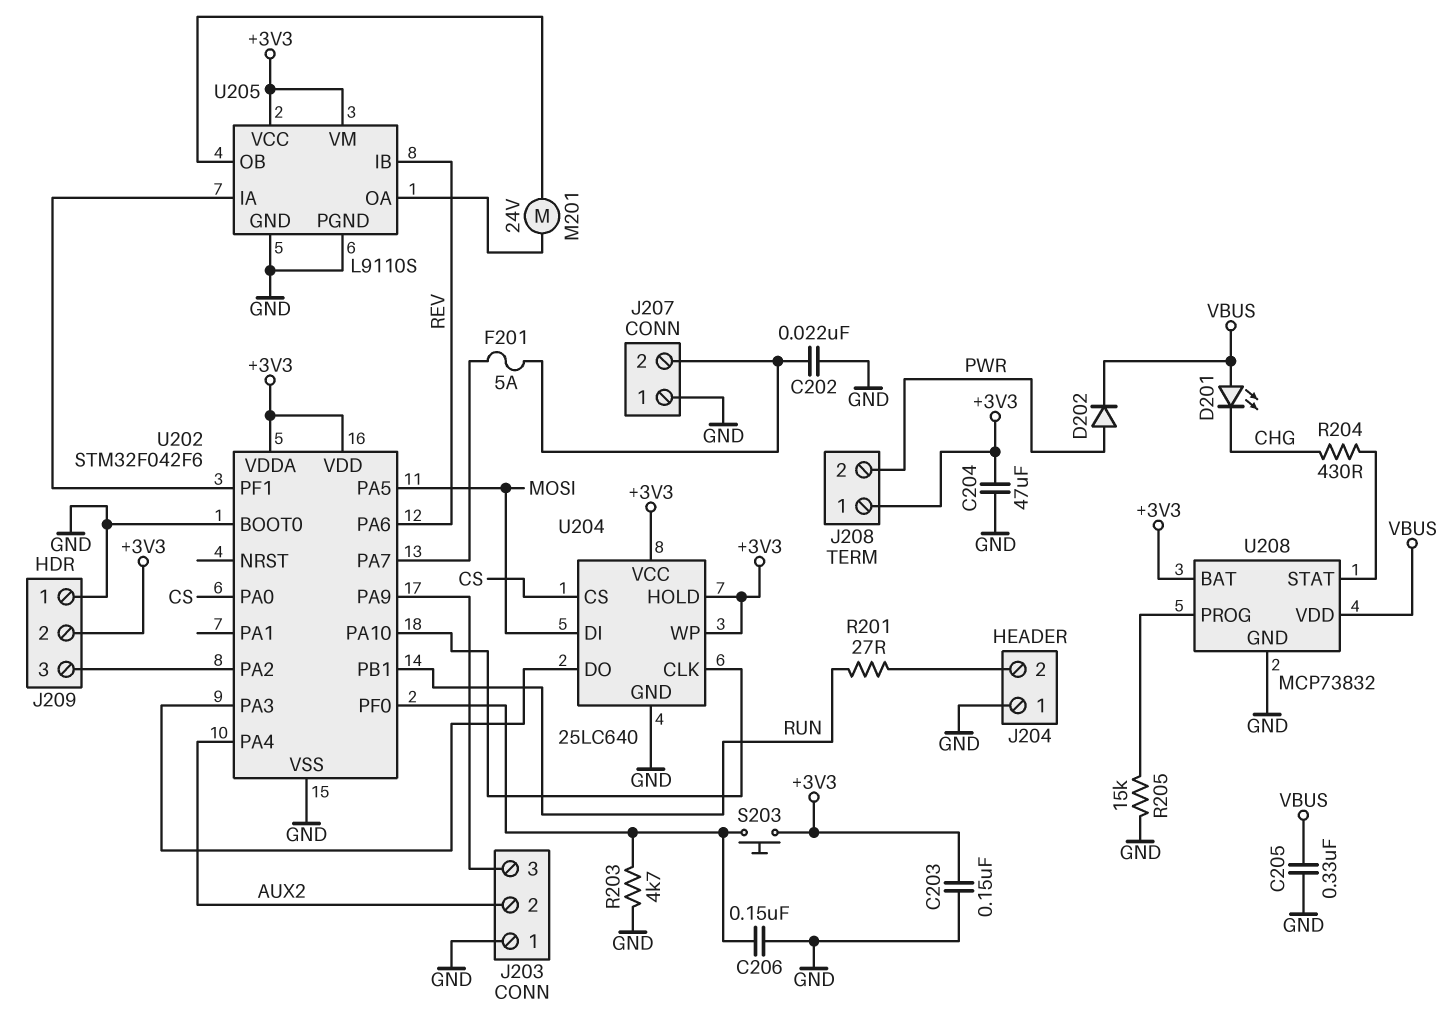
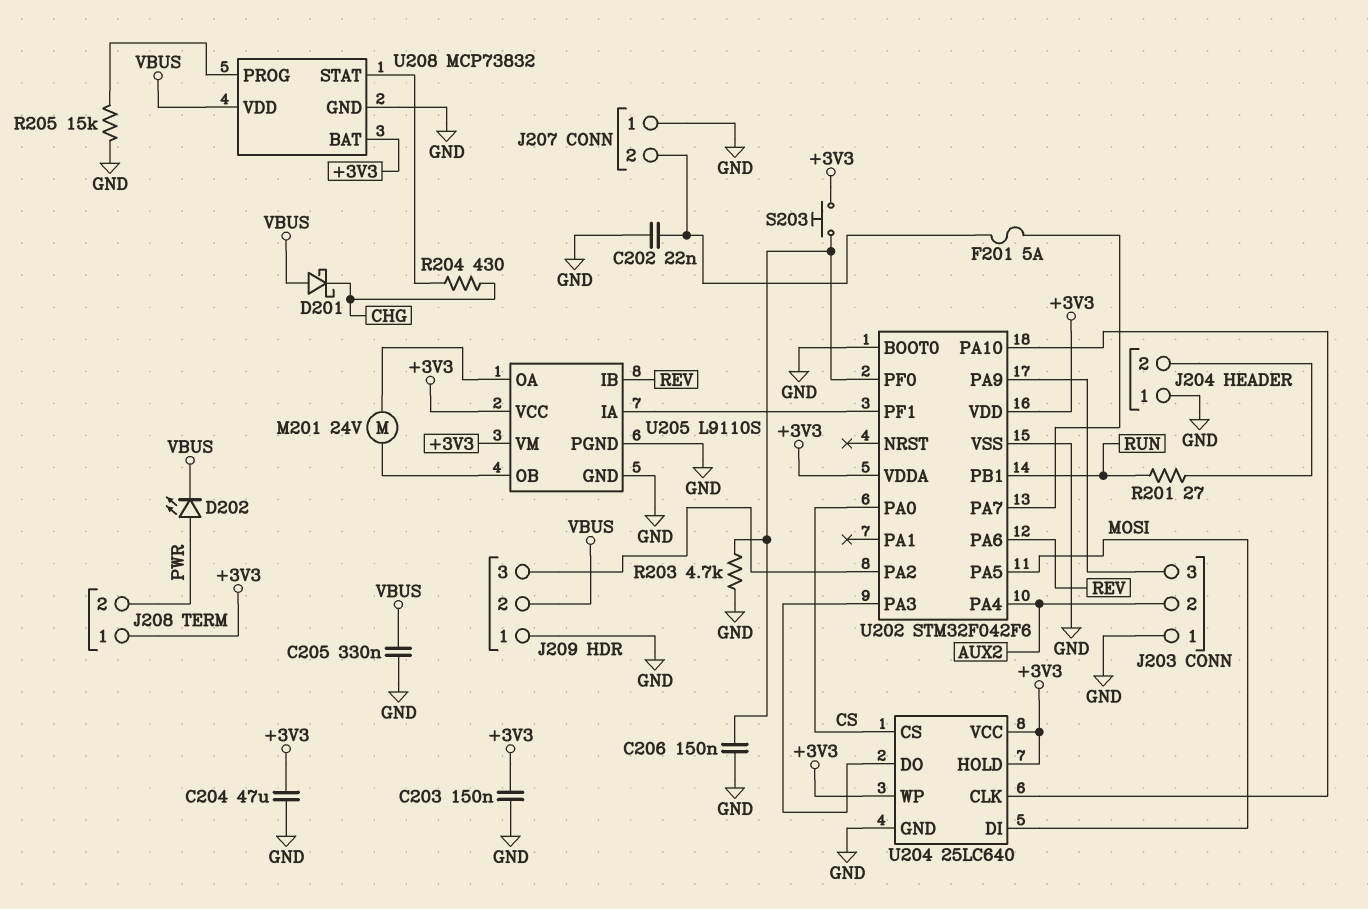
D201: LED (A VBUS, K CHG) -> schottky (A VBUS, K CHG)
D202: diode (A PWR, K VBUS) -> LED (A PWR, K VBUS)
J209 pin 2: +3V3 -> VBUS

